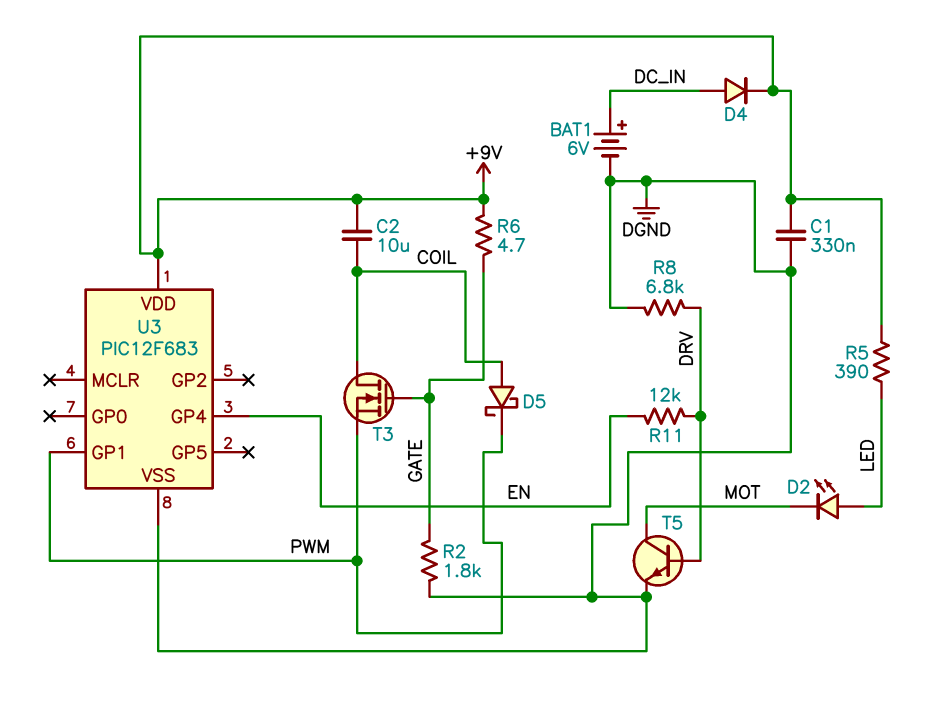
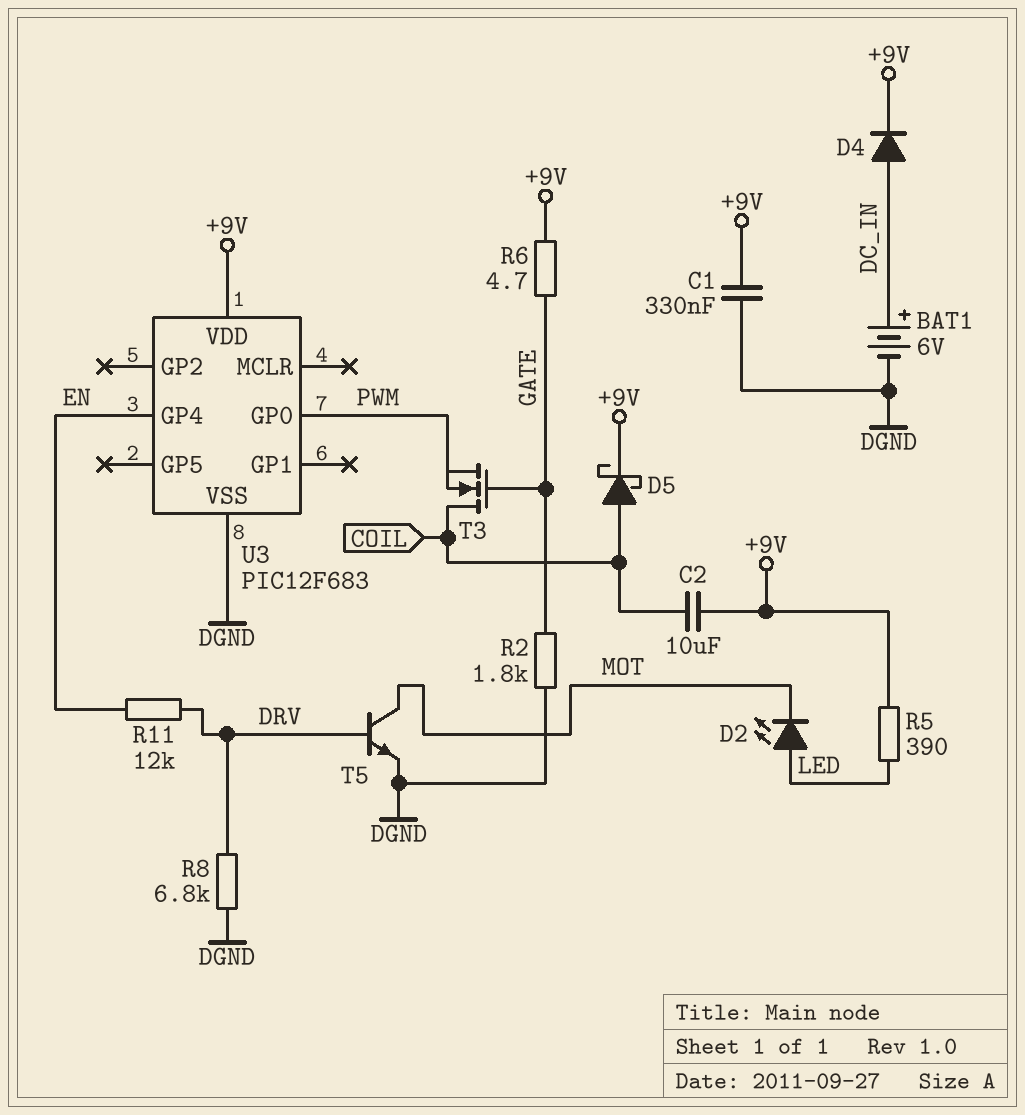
D5: schottky (A COIL, K PWM) -> schottky (A COIL, K +9V)
U3 pin GP0: none -> PWM
U3 pin GP1: PWM -> none

